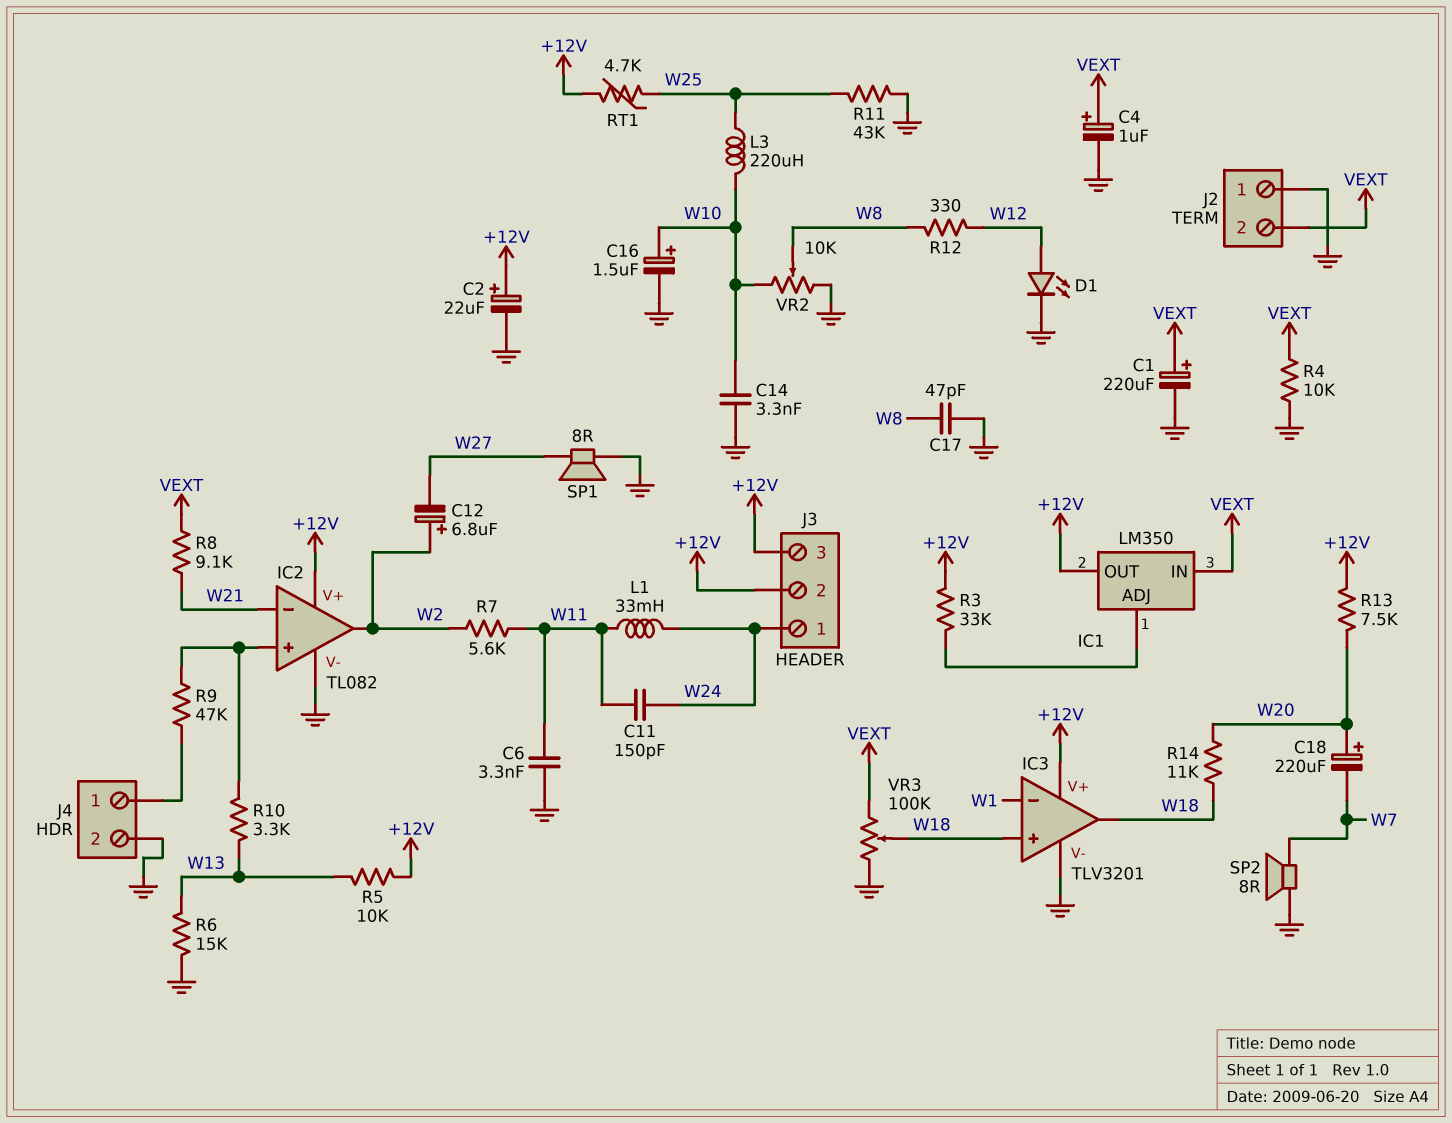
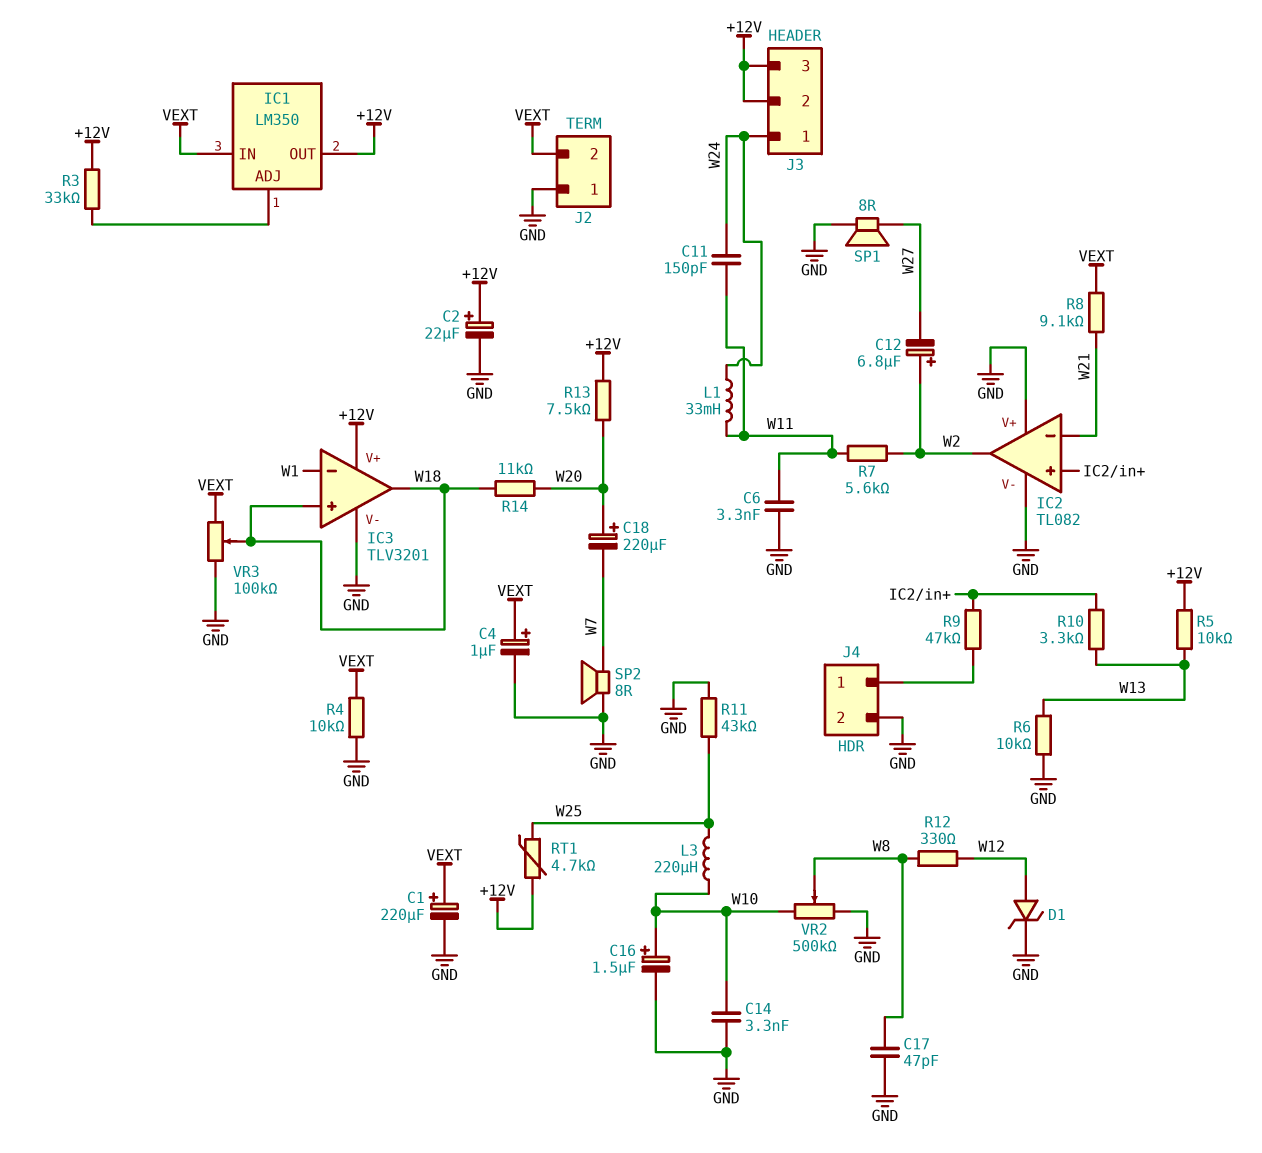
D1: LED (A W12, K GND) -> zener (A W12, K GND)
IC2 pin V+: +12V -> GND
R6: 15k (GND, W13) -> 10k (GND, W13)
VR2: 10k (GND, W10, wiper W8) -> 500k (GND, W10, wiper W8)

